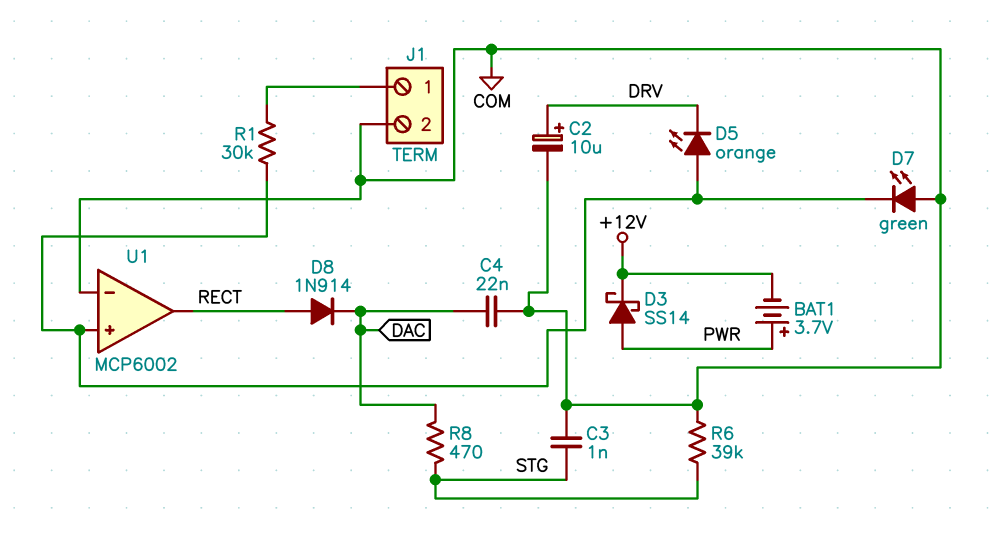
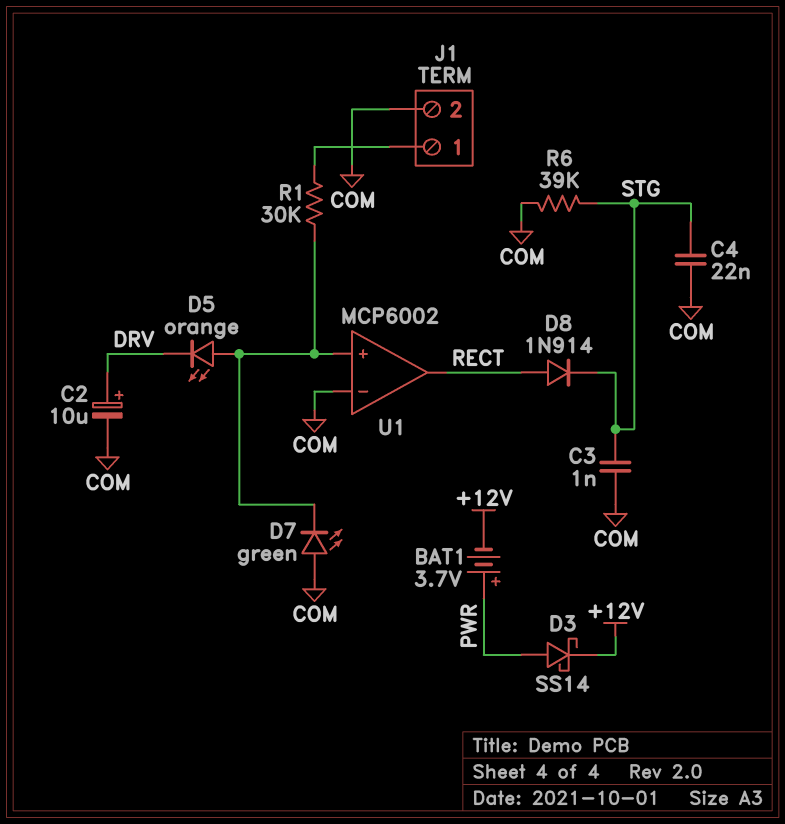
C4: 22nF (COM, DAC) -> 22nF (COM, STG)
D8: diode 1N914 (A RECT, K DAC) -> diode 1N914 (A RECT, K STG)
R8: 470 (DAC, STG) -> none

